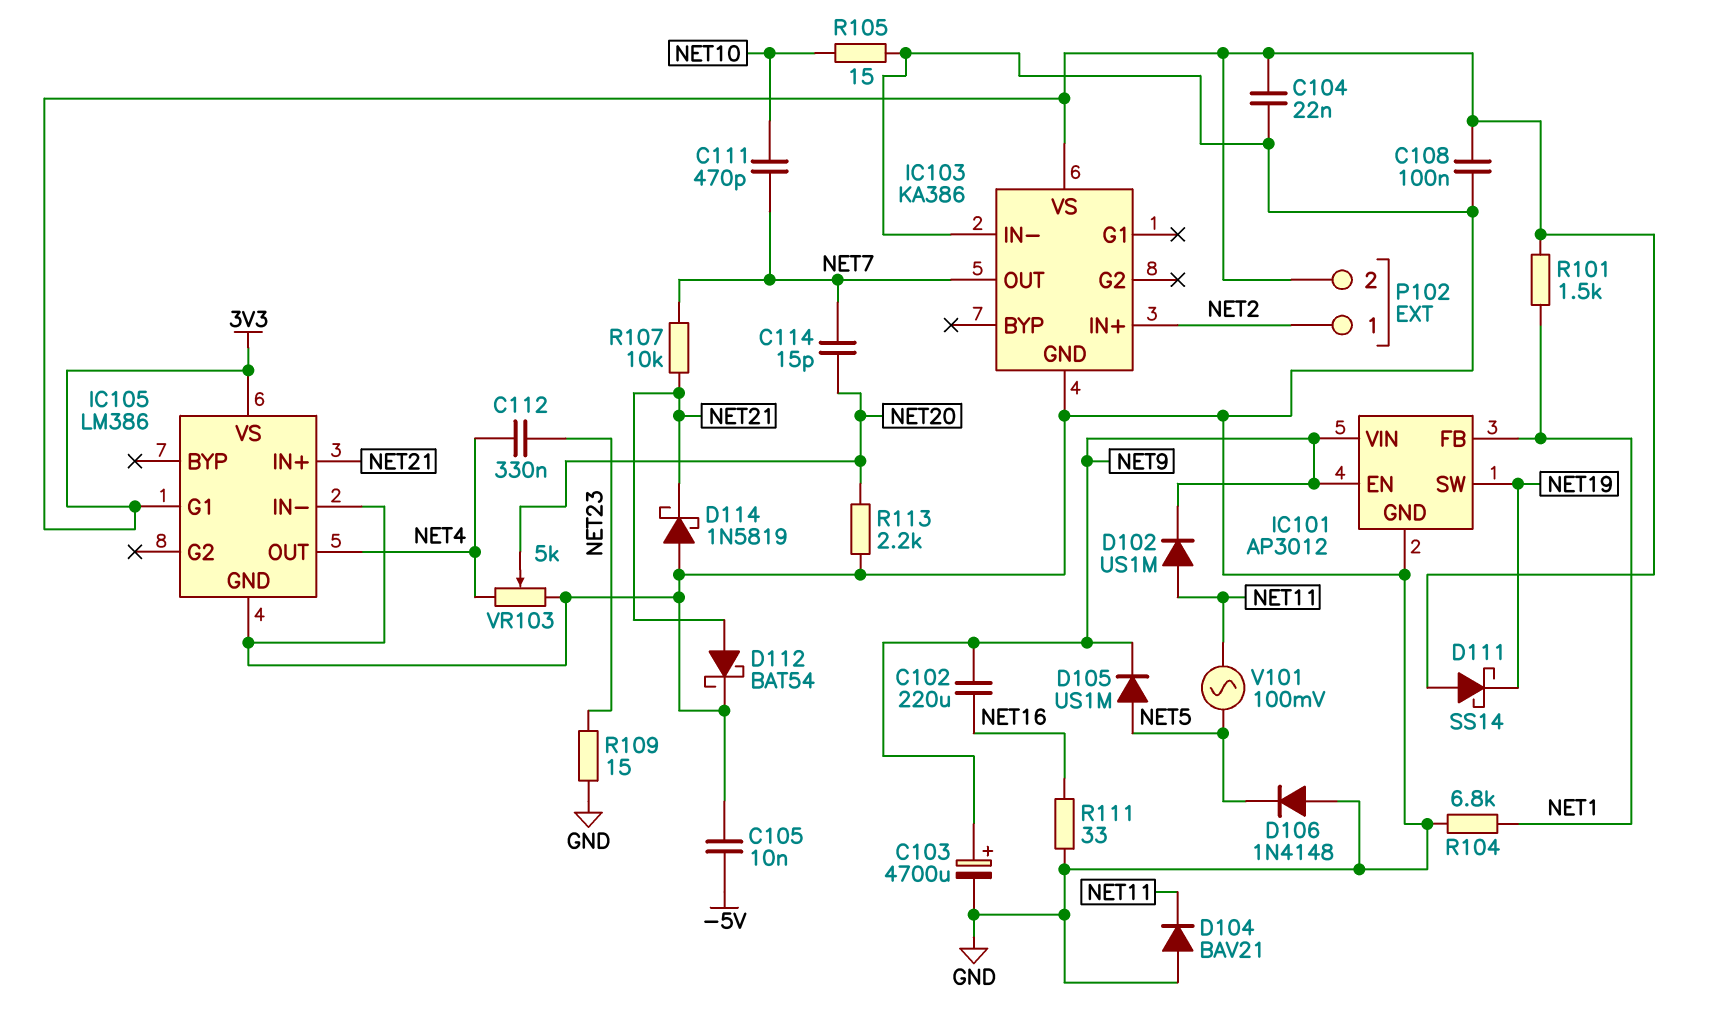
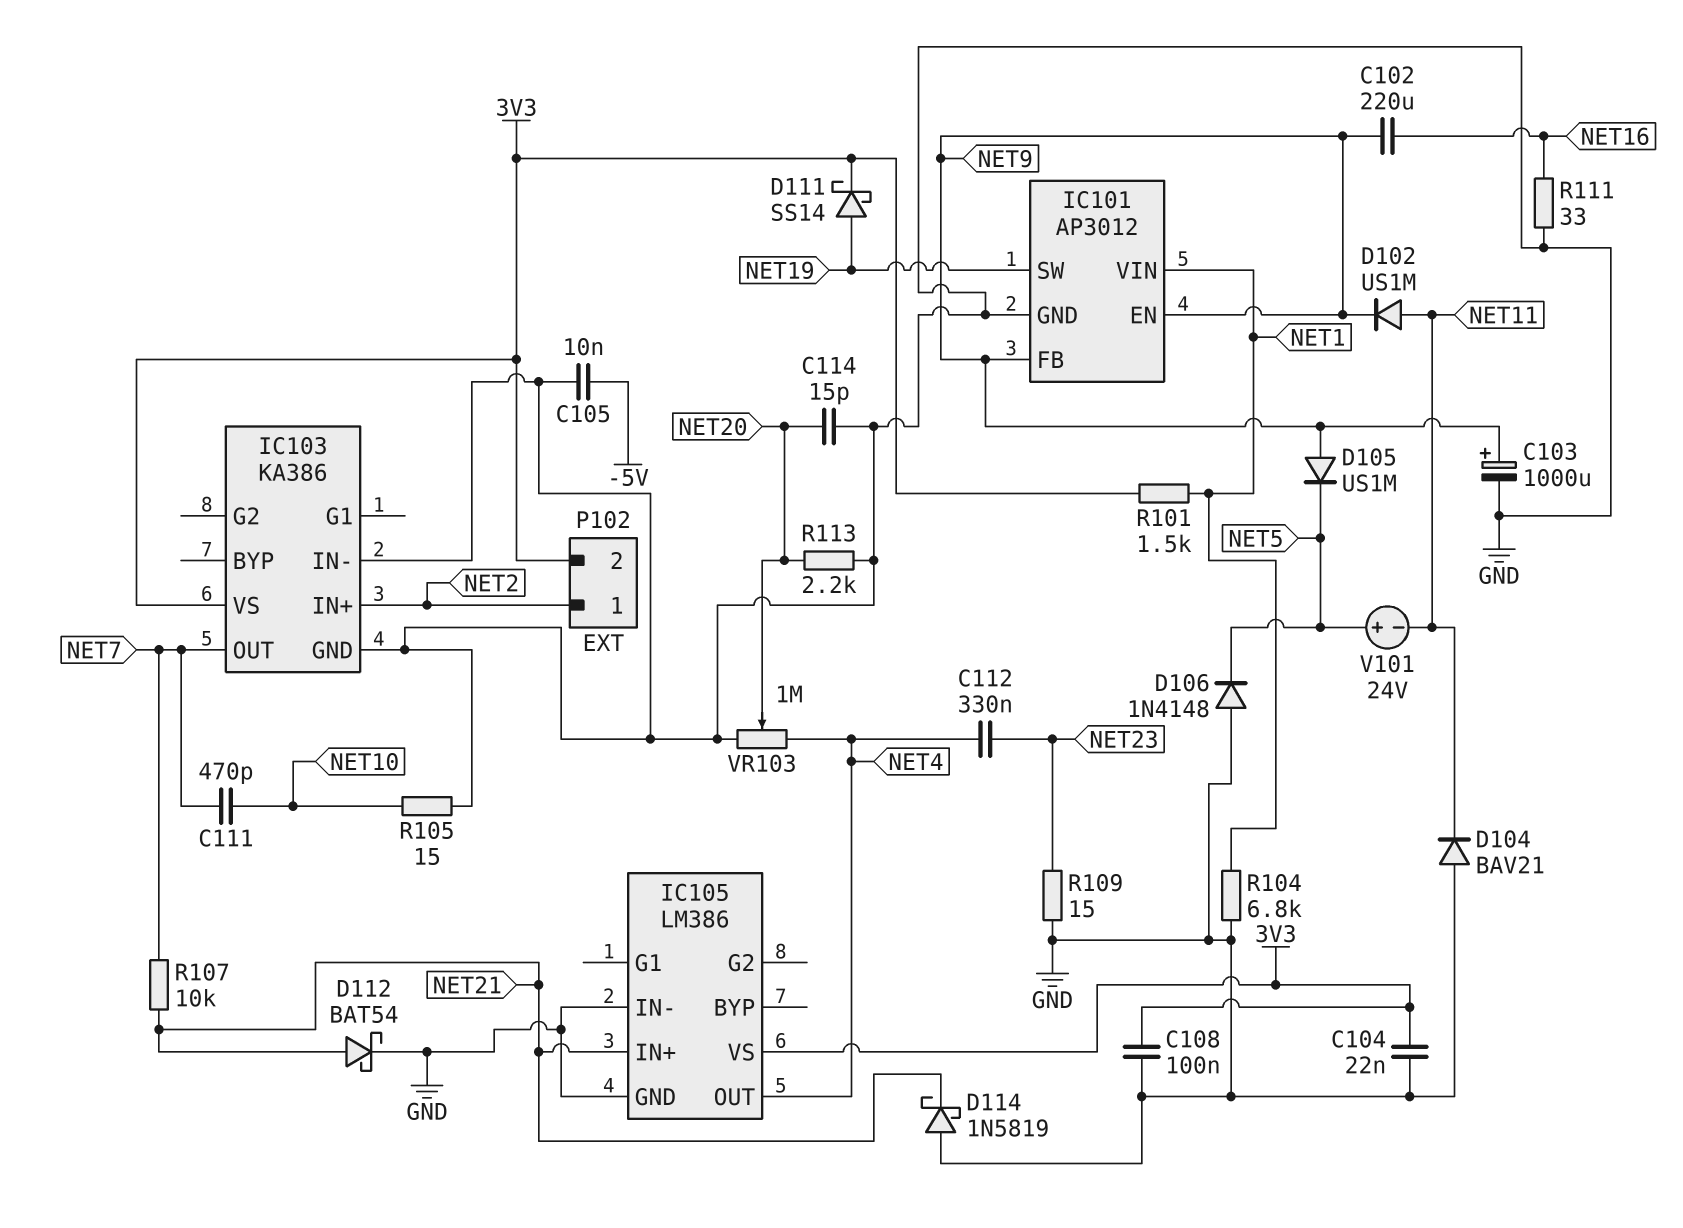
C103: 4700uF (plus NET9, minus GND) -> 1000uF (plus NET9, minus GND)
C114: 15pF (NET7, NET20) -> 15pF (GND, NET20)
D105: diode US1M (A NET5, K NET9) -> diode US1M (A NET9, K NET5)
D111: schottky SS14 (A 3V3, K NET19) -> schottky SS14 (A NET19, K 3V3)
IC101 pin FB: NET1 -> NET9
IC101 pin VIN: NET9 -> NET1
IC105 pin G1: 3V3 -> none
V101: AC 100mV (NET5, NET11) -> 24V (plus NET5, minus NET11)
VR103: 5k (GND, NET4, wiper NET20) -> 1M (GND, NET4, wiper NET20)

